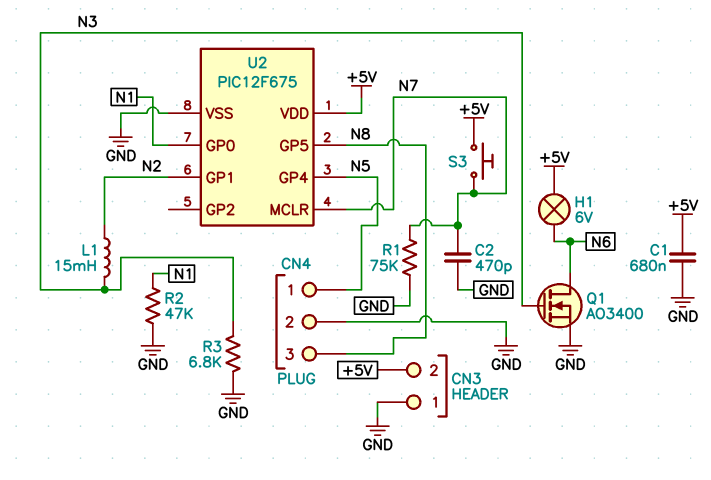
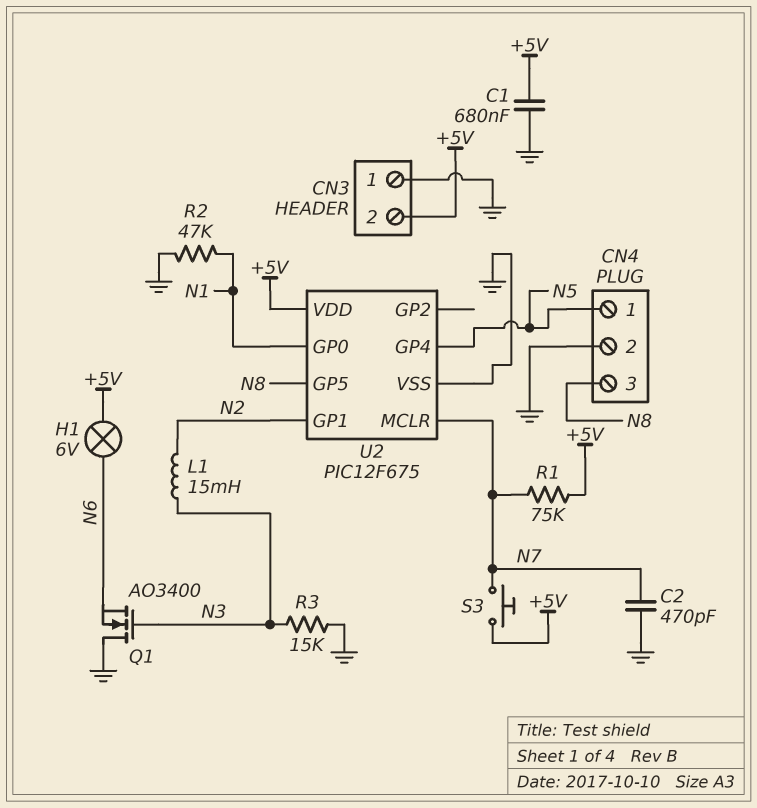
Q1: NMOS AO3400 (G N3, D N6, S GND) -> NMOS AO3400 (G N3, D GND, S N6)
R1: 75k (GND, N7) -> 75k (+5V, N7)
R3: 6.8k (GND, N3) -> 15k (GND, N3)

